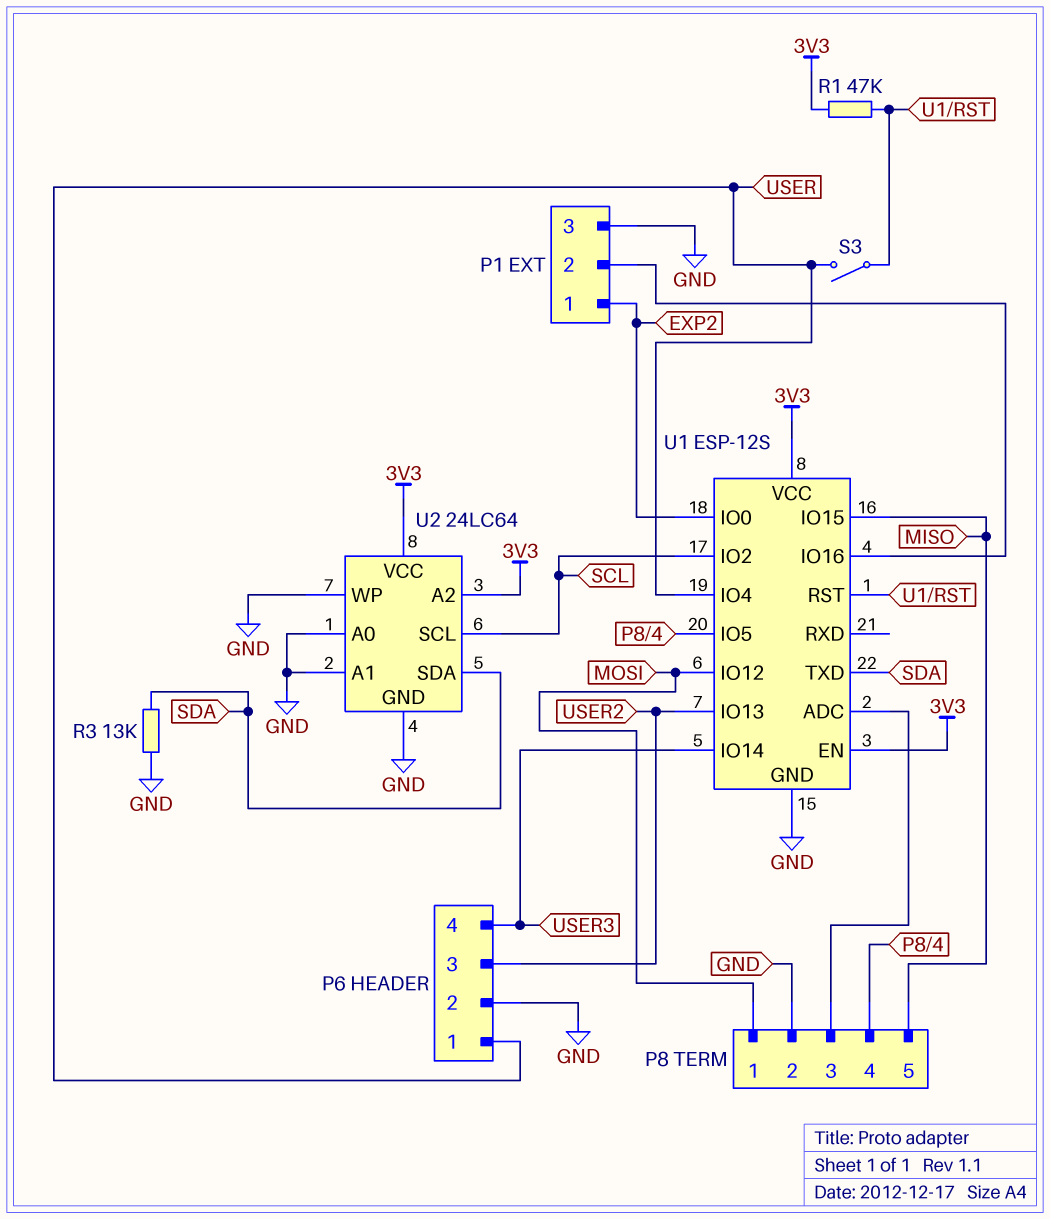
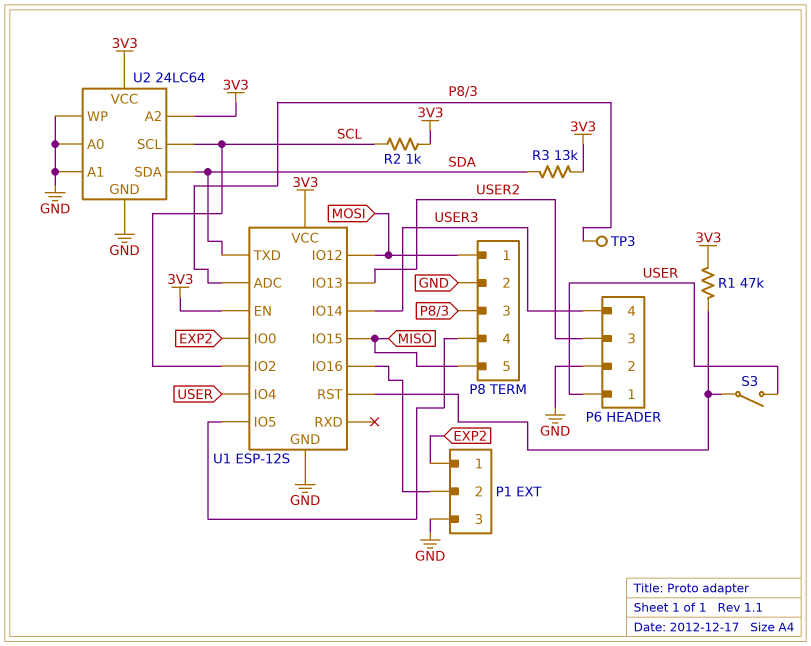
R2: none -> 1k (3V3, SCL)
R3: 13k (GND, SDA) -> 13k (3V3, SDA)
TP3: none -> test point (P8/3)

